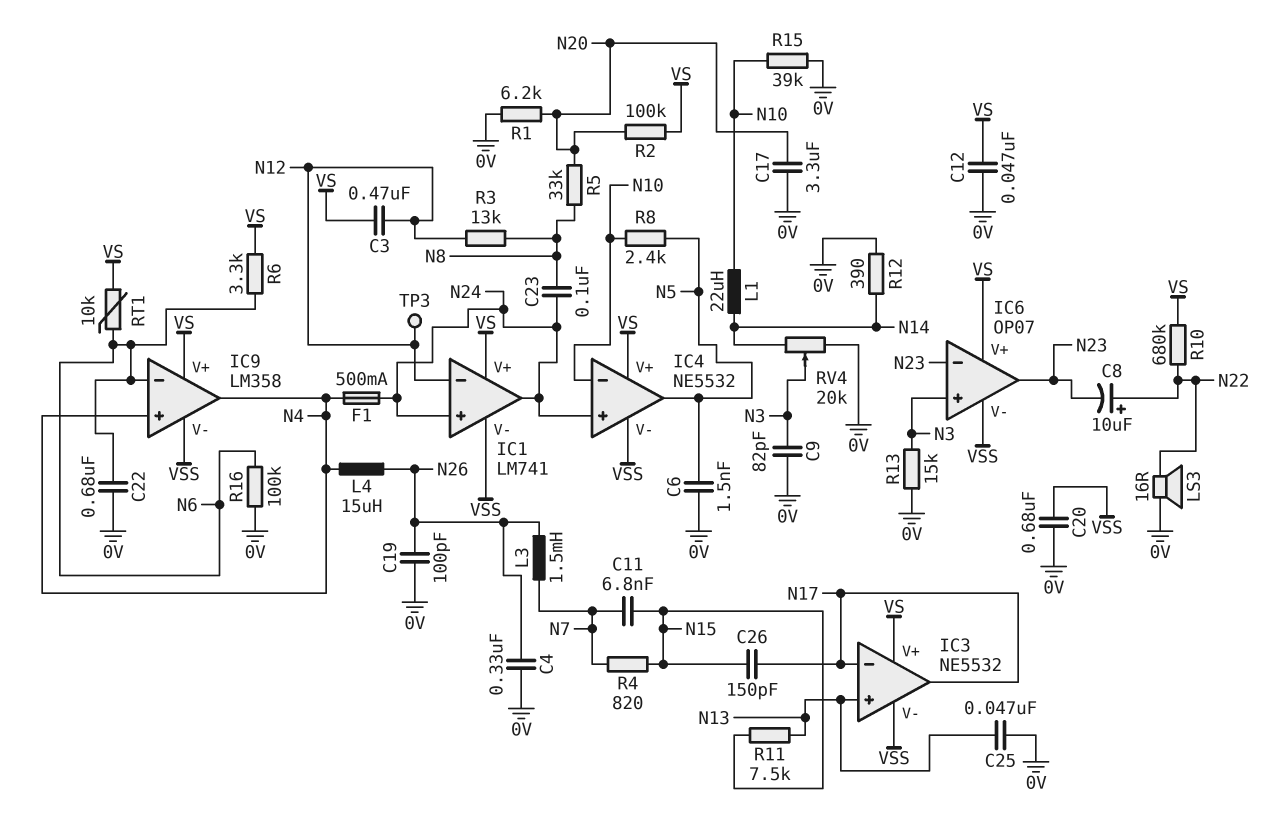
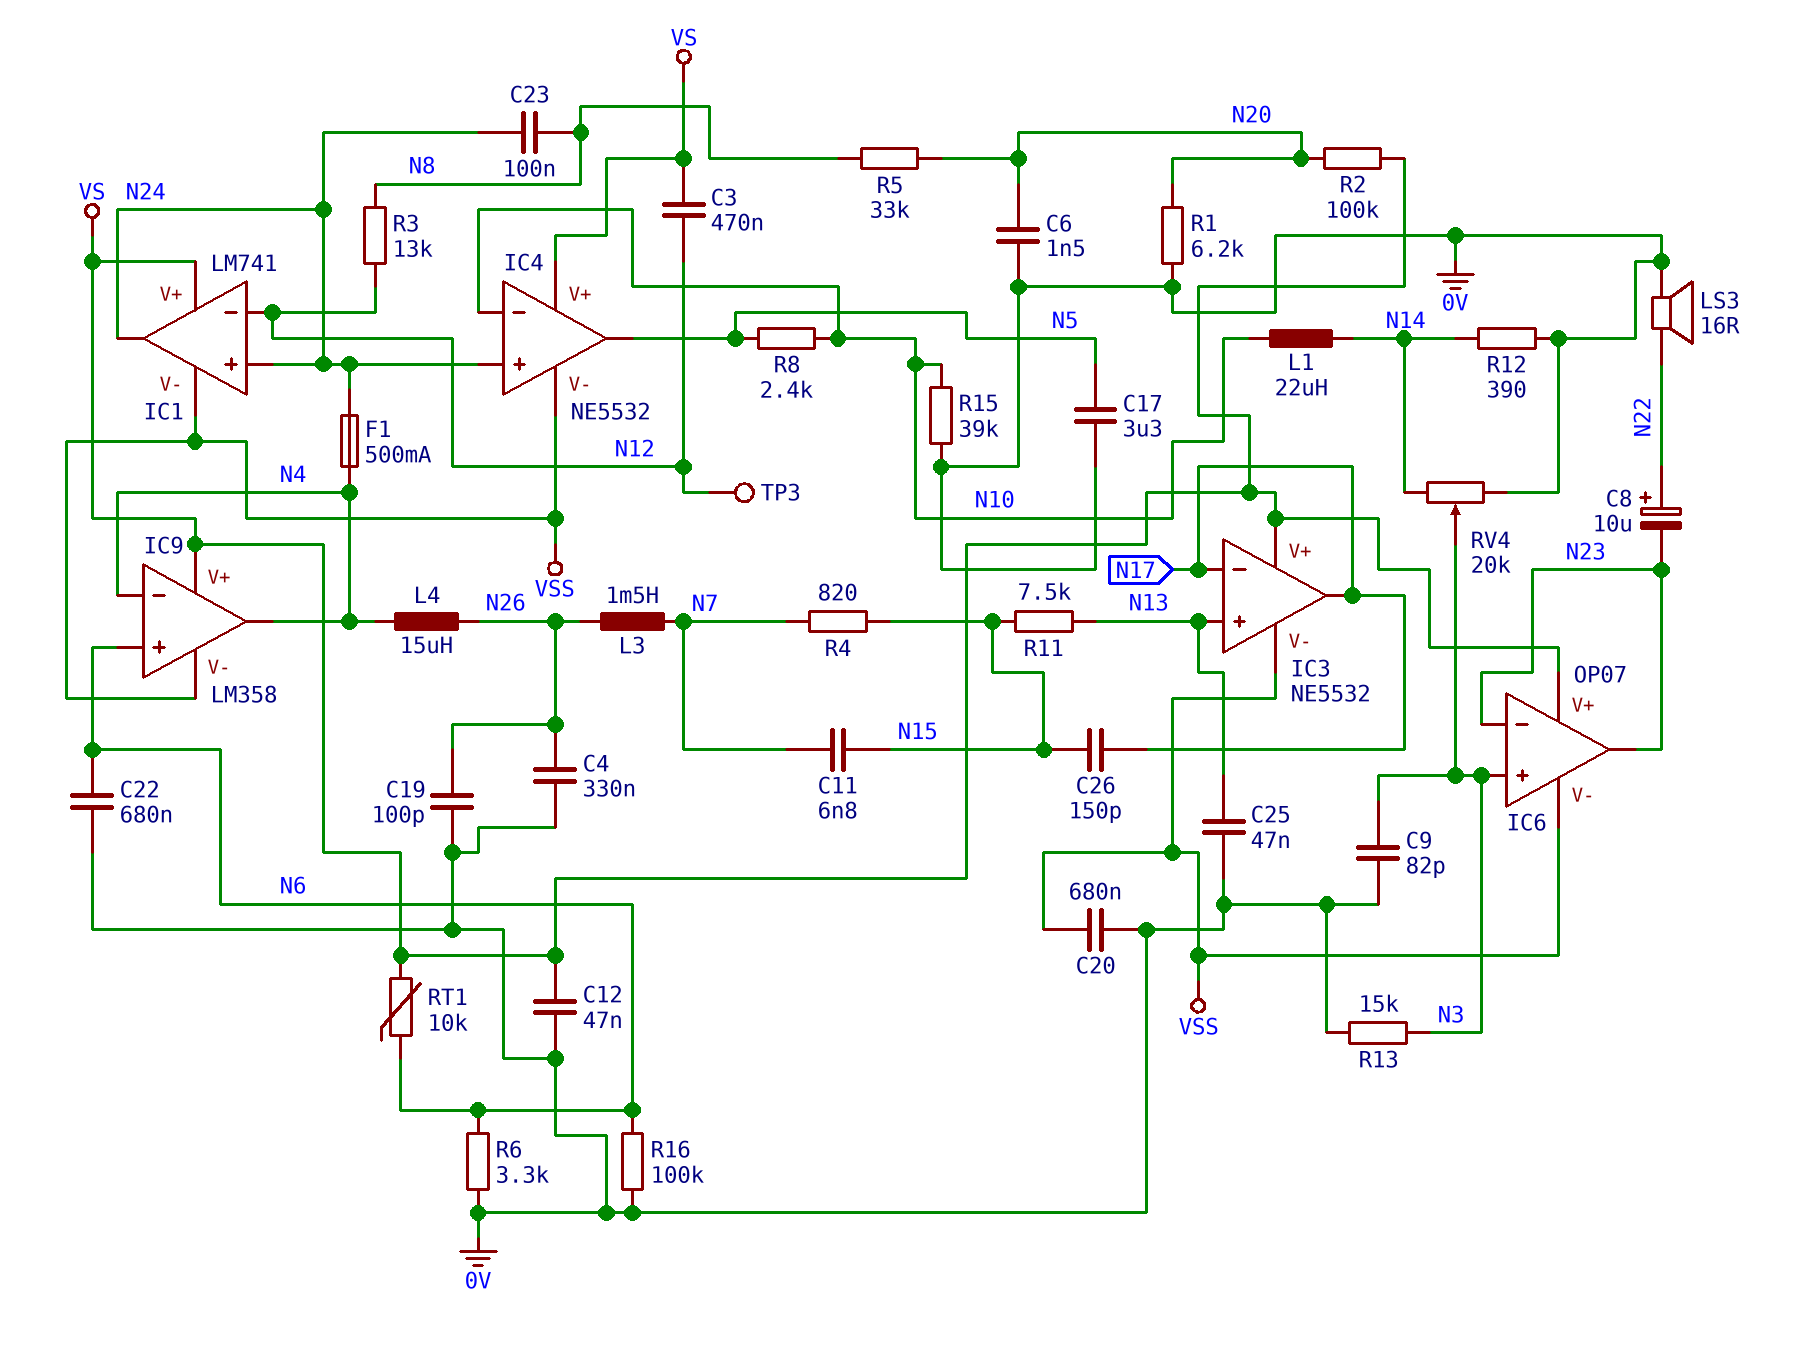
C6: 1.5nF (0V, N5) -> 1.5nF (0V, N20)
C17: 3.3uF (0V, N20) -> 3.3uF (0V, N5)
IC9 pin in+: N4 -> N6
IC9 pin in-: N6 -> N4
R6: 3.3k (N6, VS) -> 3.3k (0V, N6)
R10: 680k (N22, VS) -> none

